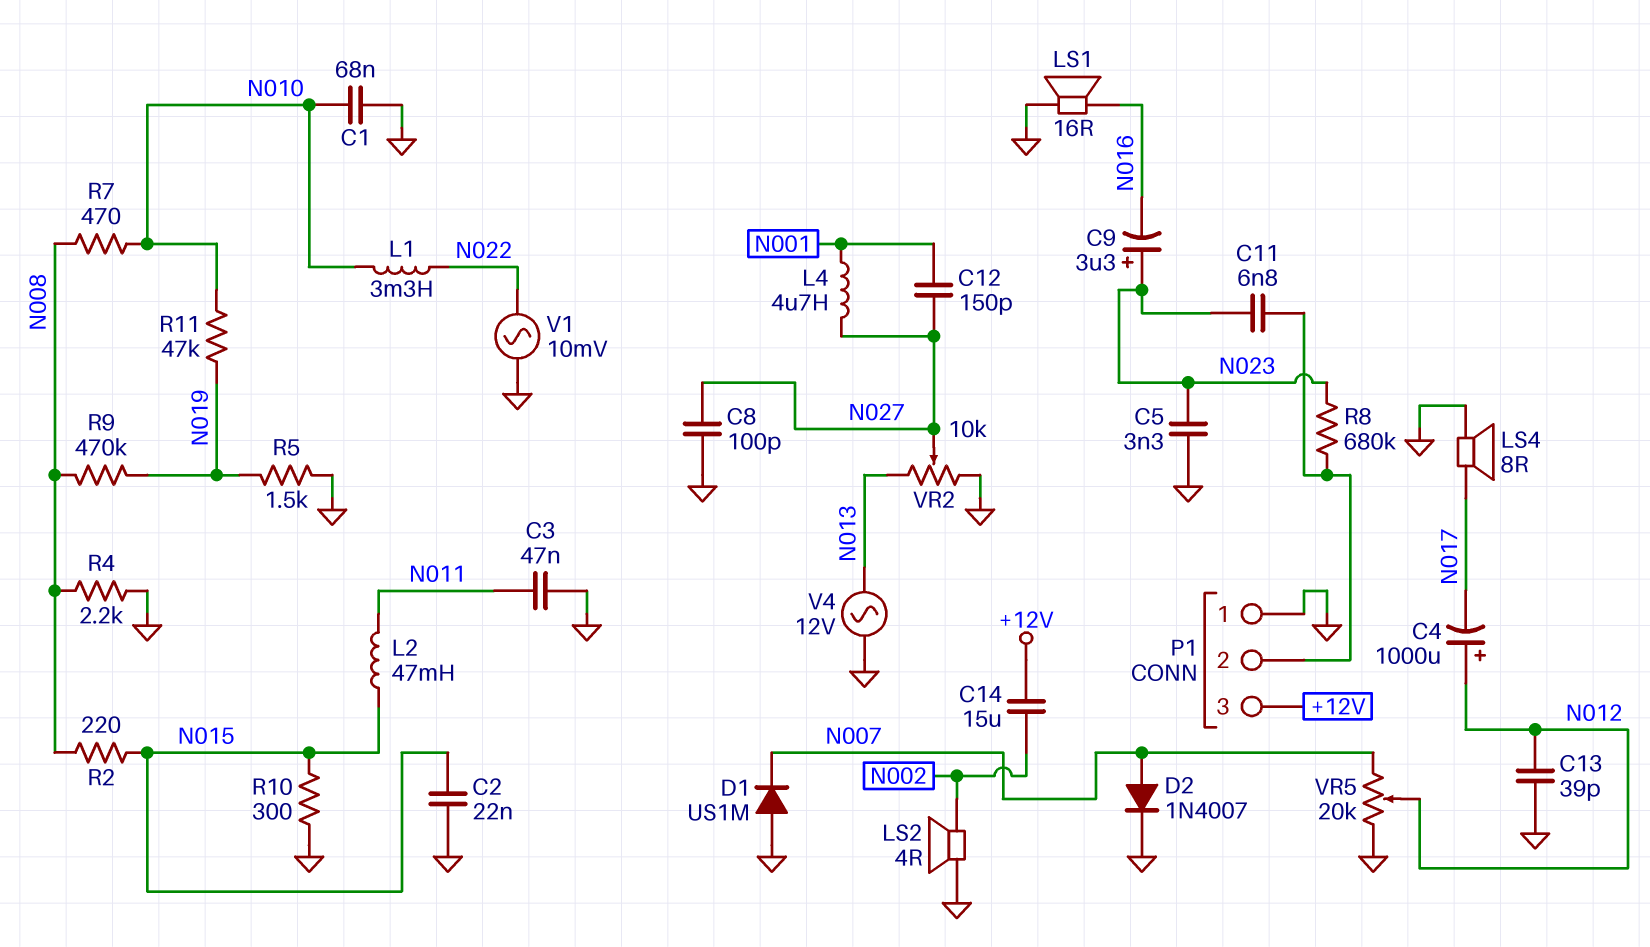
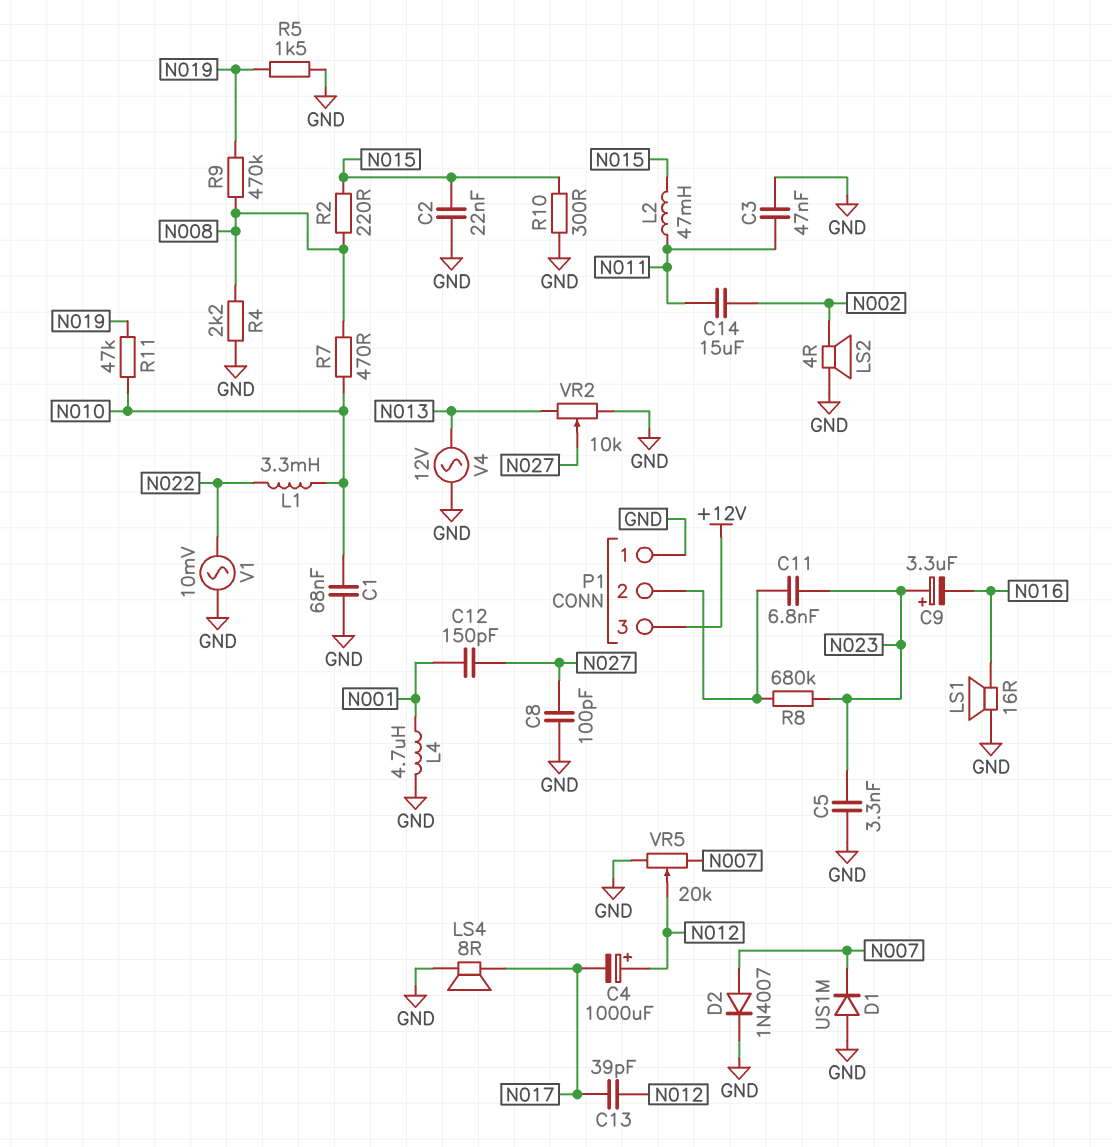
C13: 39pF (GND, N012) -> 39pF (N012, N017)
C14: 15uF (+12V, N002) -> 15uF (N002, N011)
L4: 4.7uH (N001, N027) -> 4.7uH (GND, N001)

